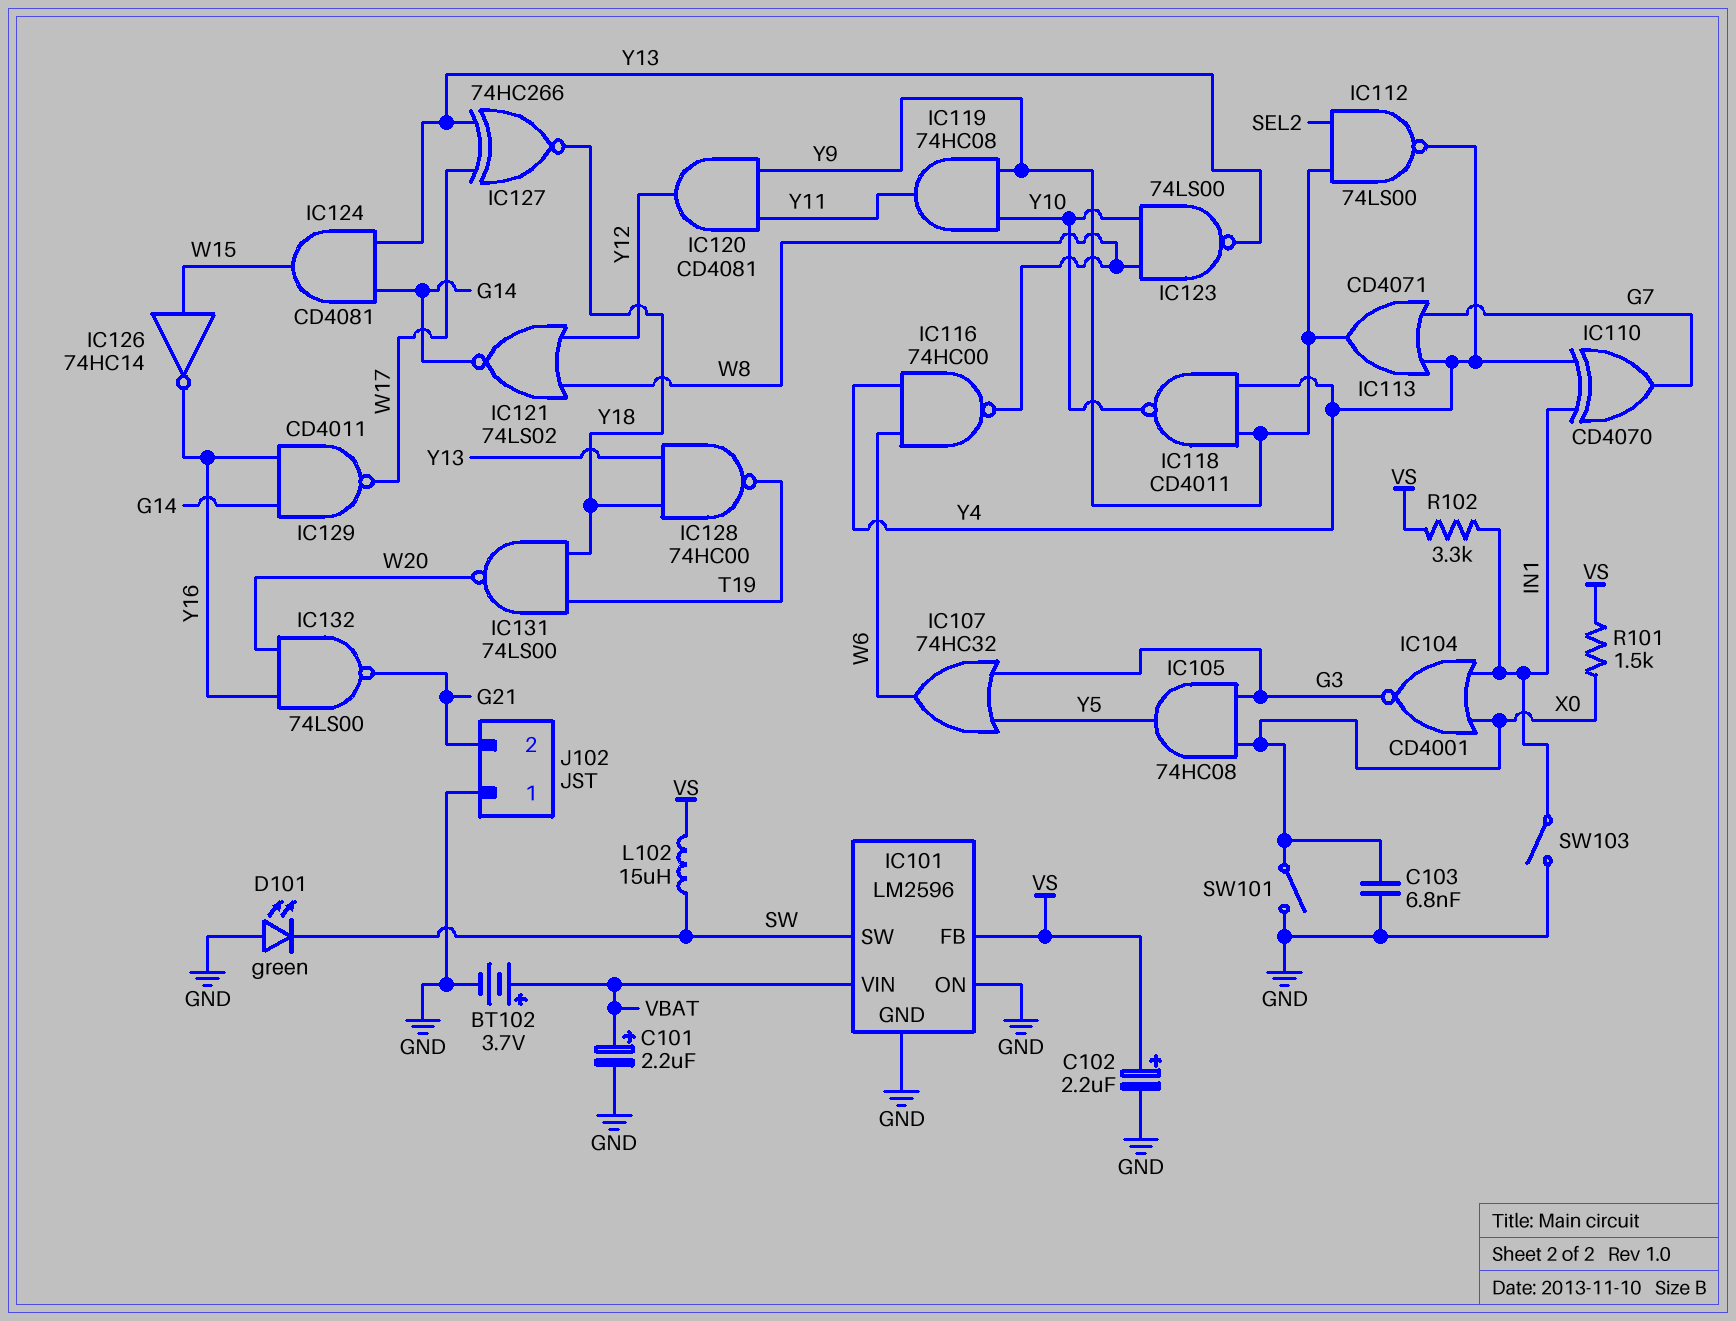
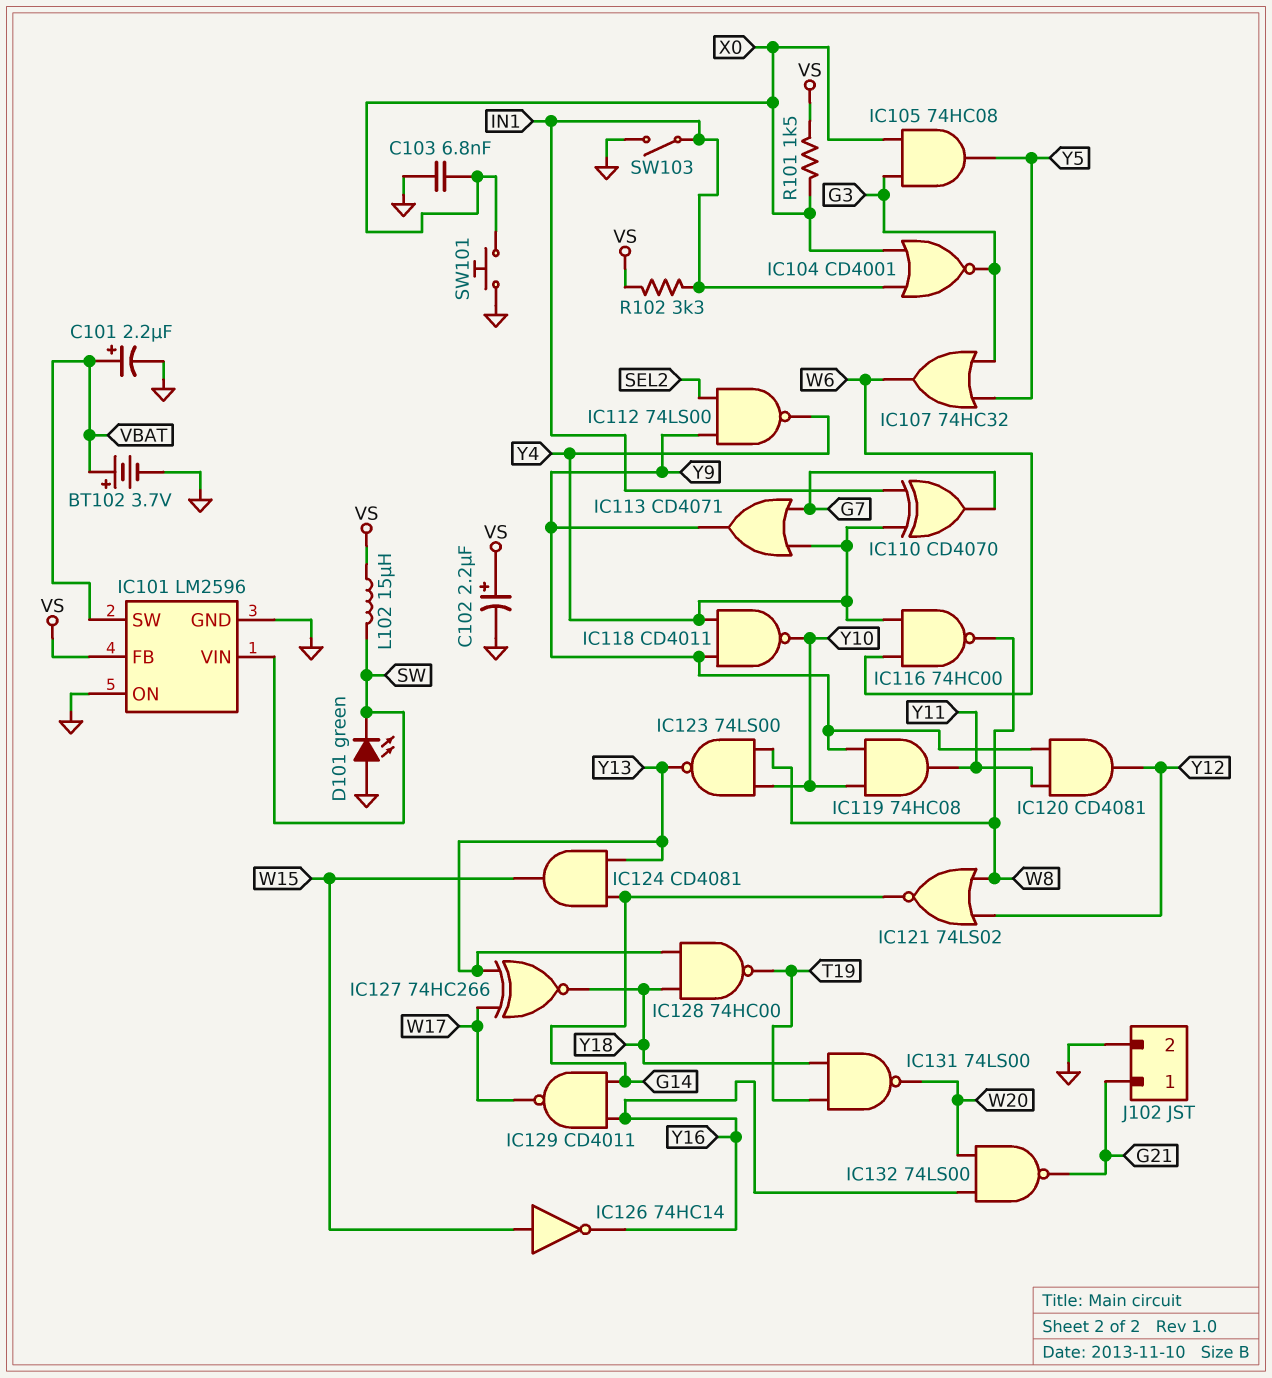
IC101 pin SW: SW -> VBAT
IC101 pin VIN: VBAT -> SW
J102 pin 1: GND -> G21
J102 pin 2: G21 -> GND
SW101: switch (GND, X0) -> button (GND, X0)

